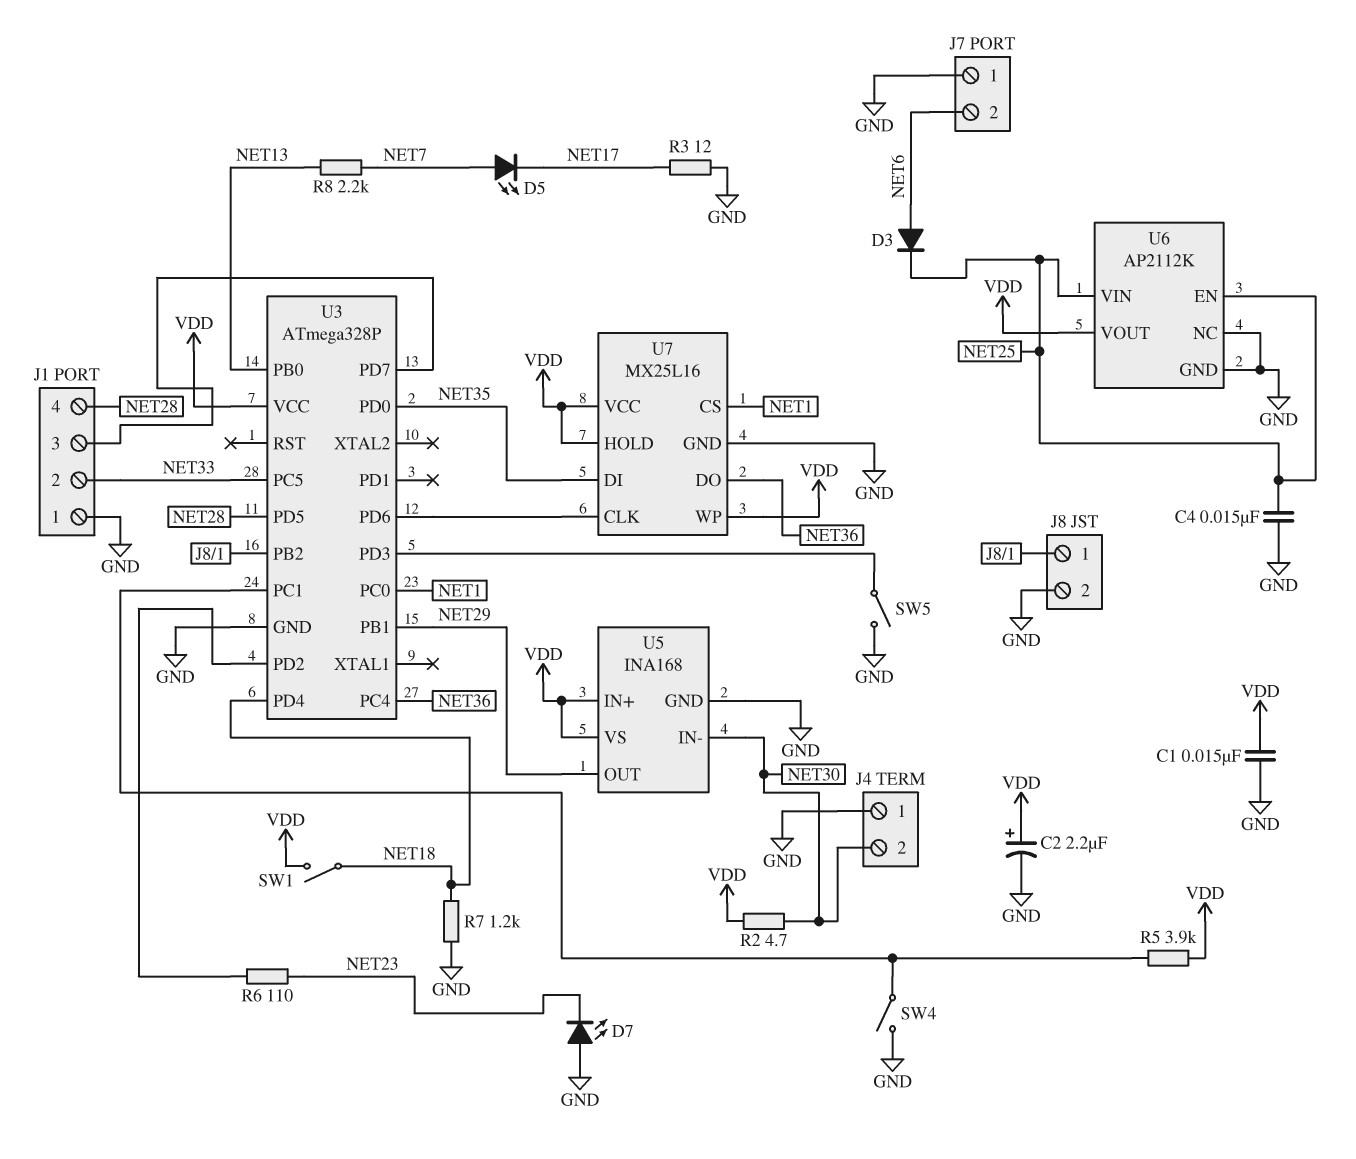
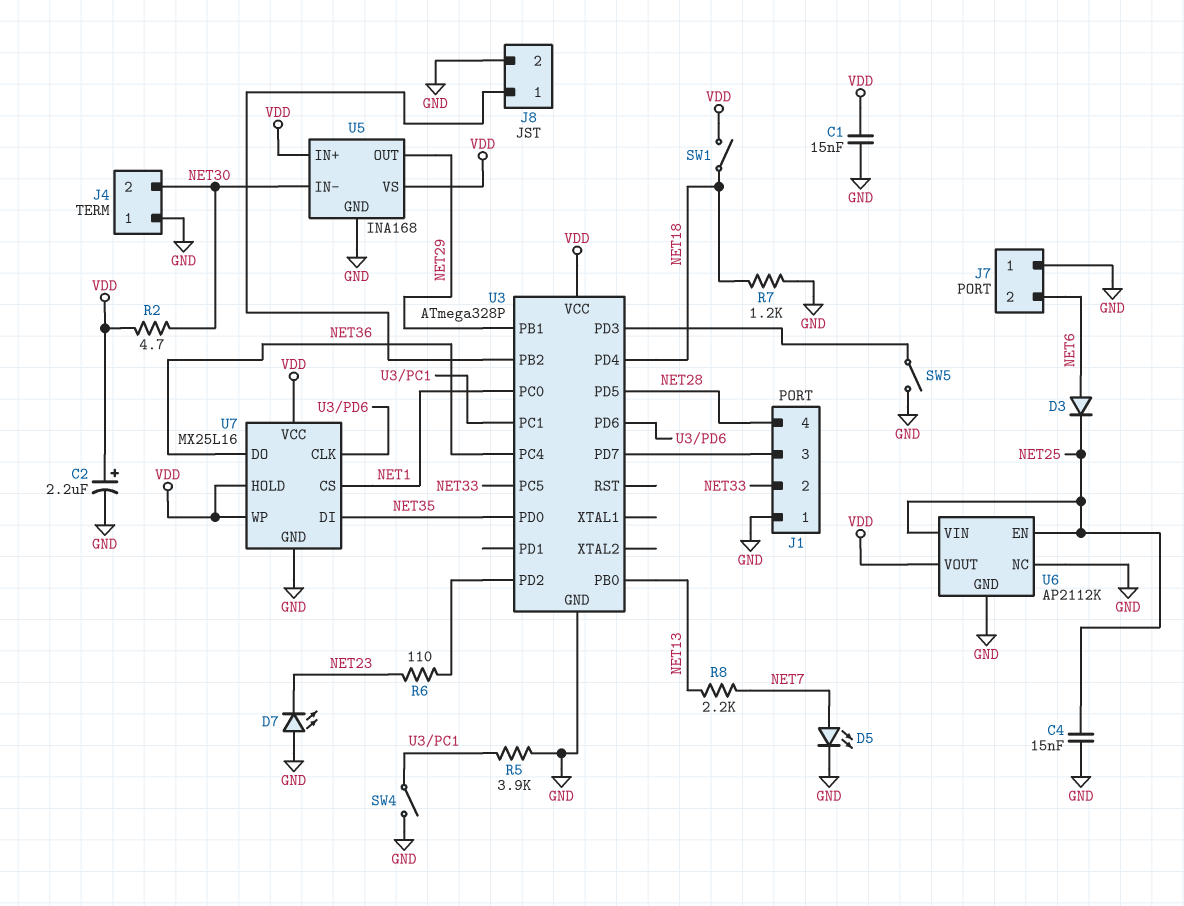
D5: LED (A NET7, K NET17) -> LED (A NET7, K GND)
R3: 12 (GND, NET17) -> none
R5: 3.9k (U3/PC1, VDD) -> 3.9k (GND, U3/PC1)

